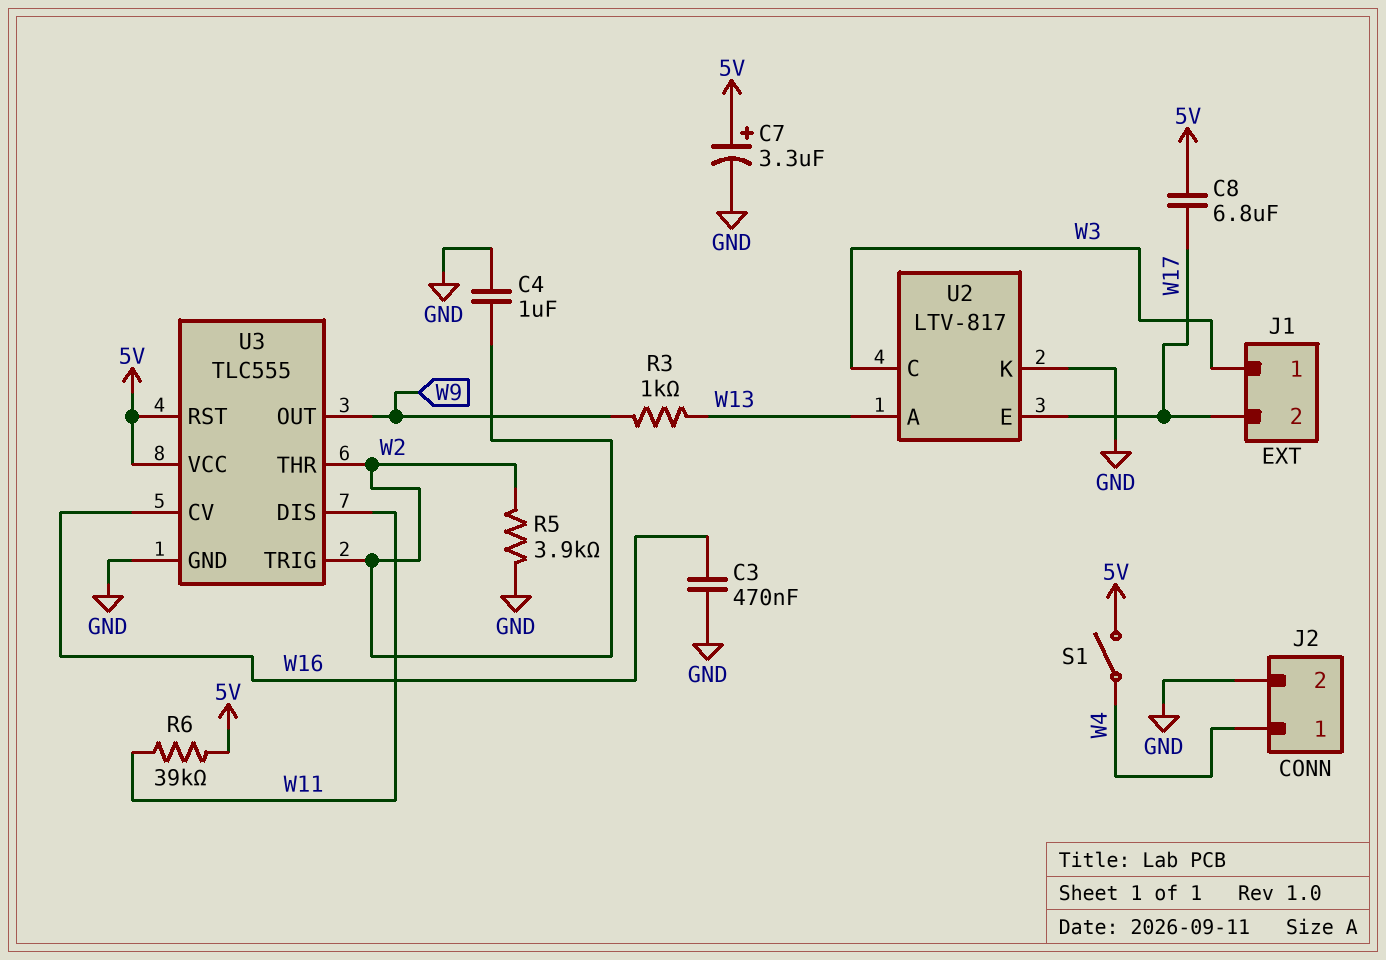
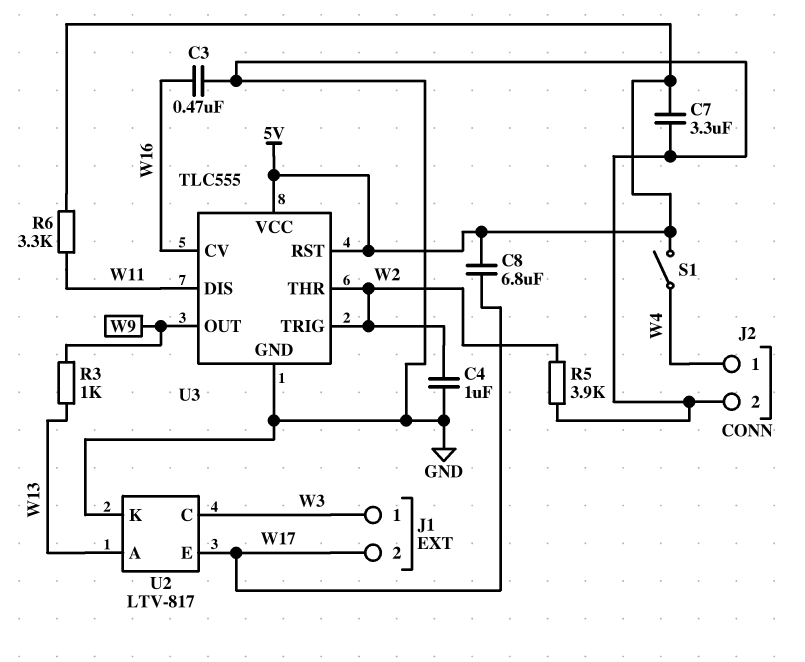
C7: 3.3uF (plus 5V, minus GND) -> 3.3uF (5V, GND)
R6: 39k (5V, W11) -> 3.3k (5V, W11)

